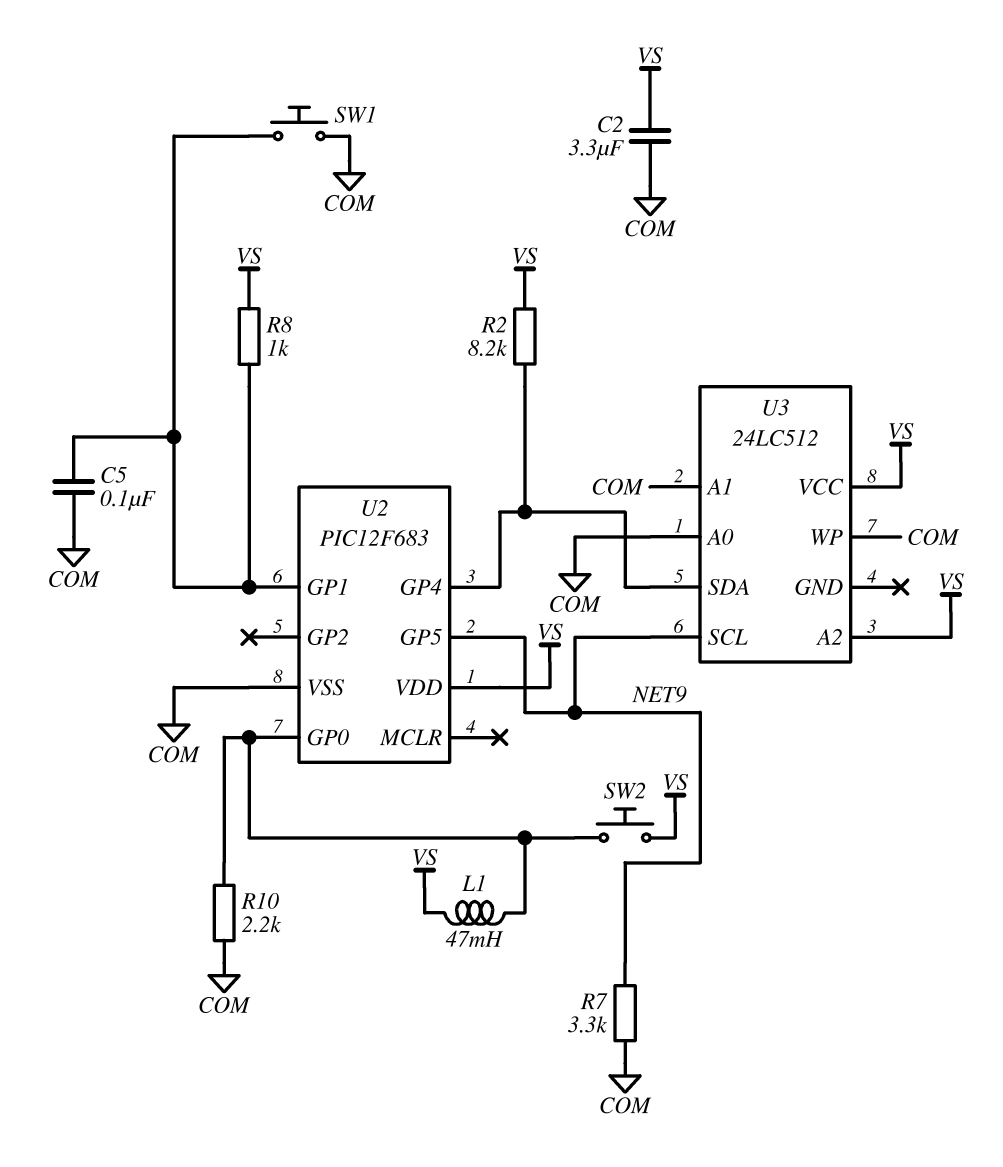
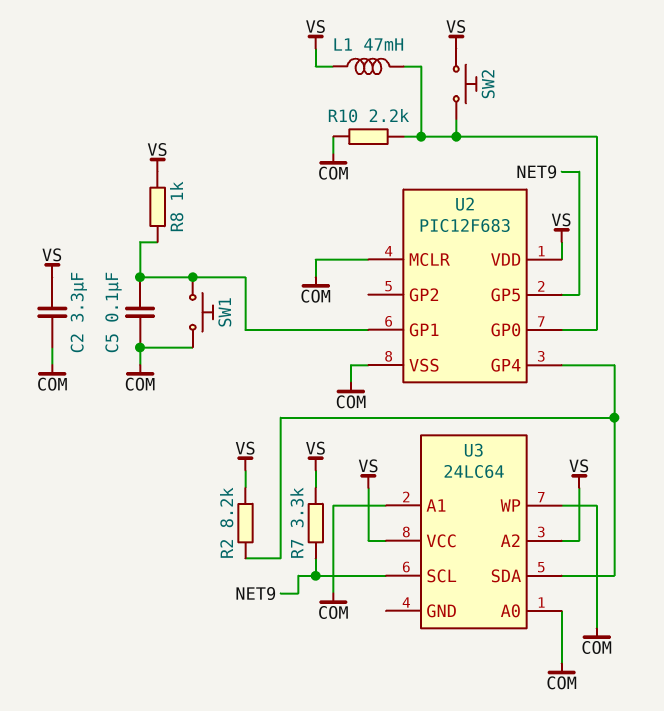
R7: 3.3k (COM, NET9) -> 3.3k (NET9, VS)
U2 pin MCLR: none -> COM
U3: 24LC512 -> 24LC64

